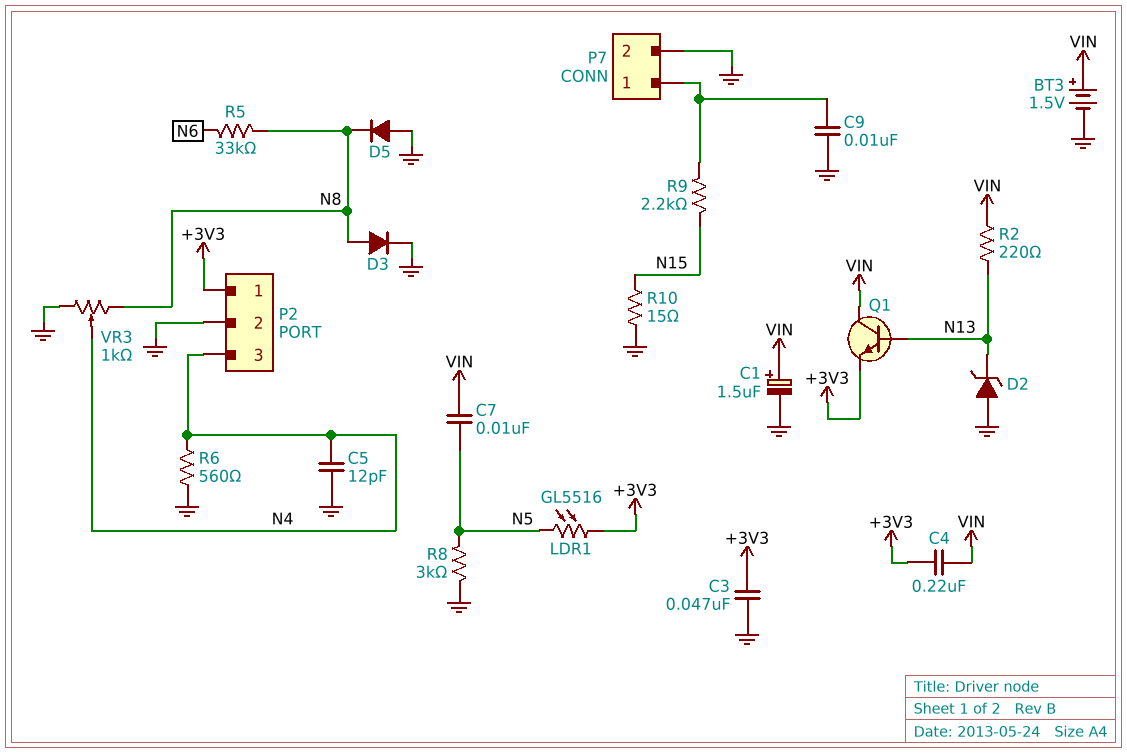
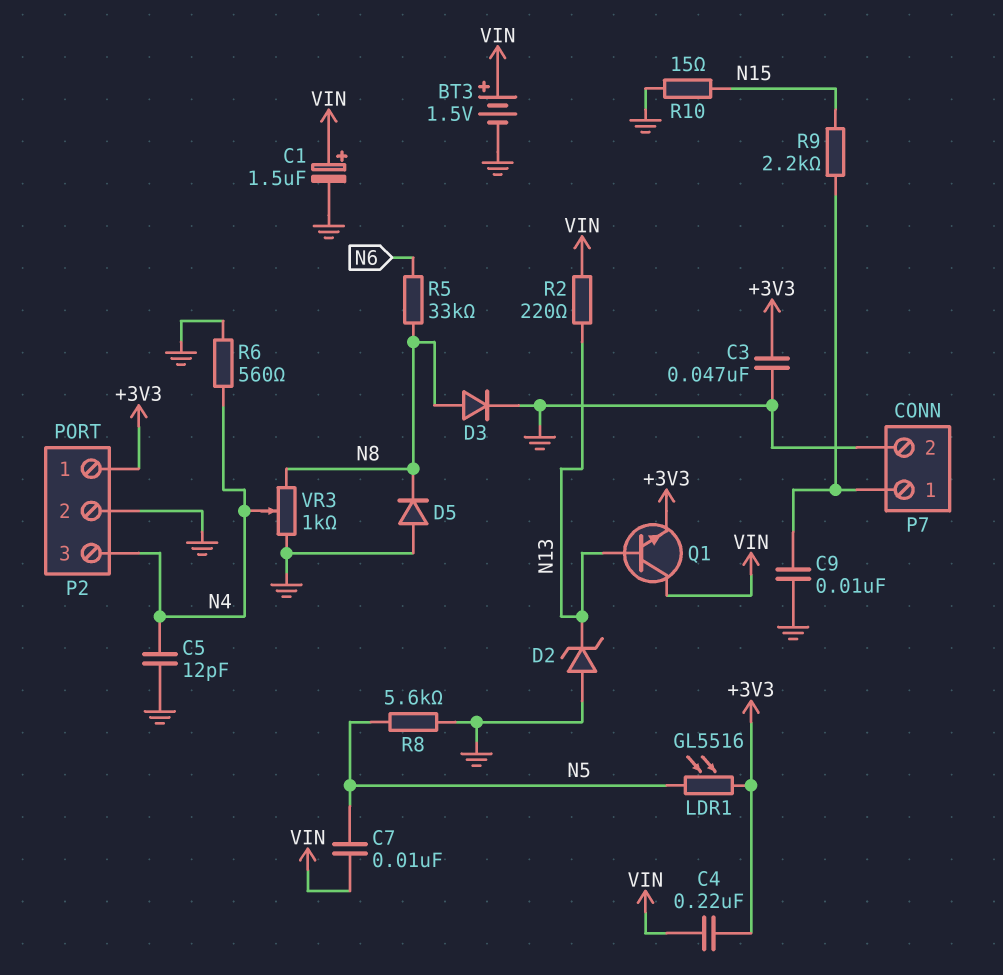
R8: 3k (GND, N5) -> 5.6k (GND, N5)

